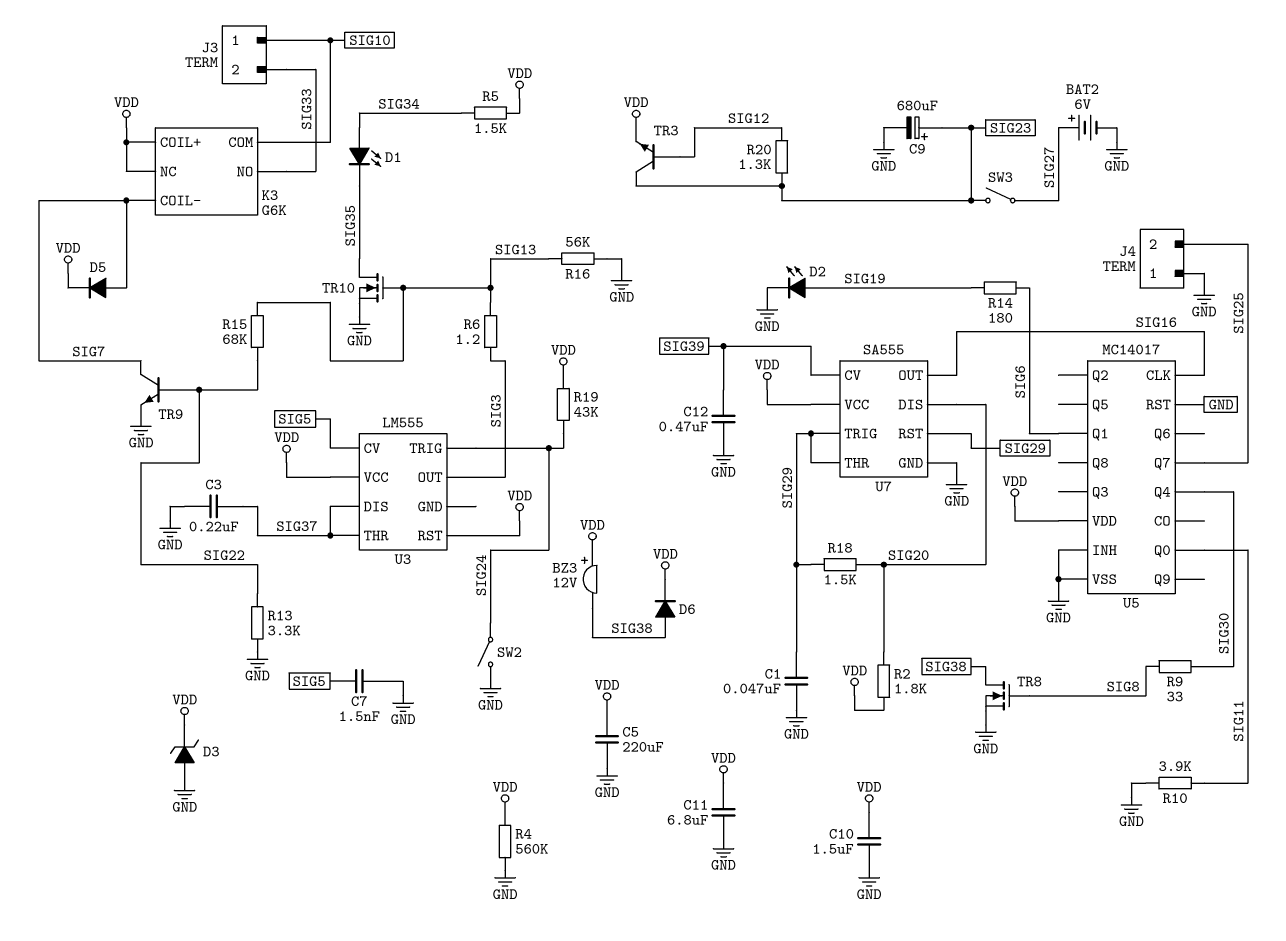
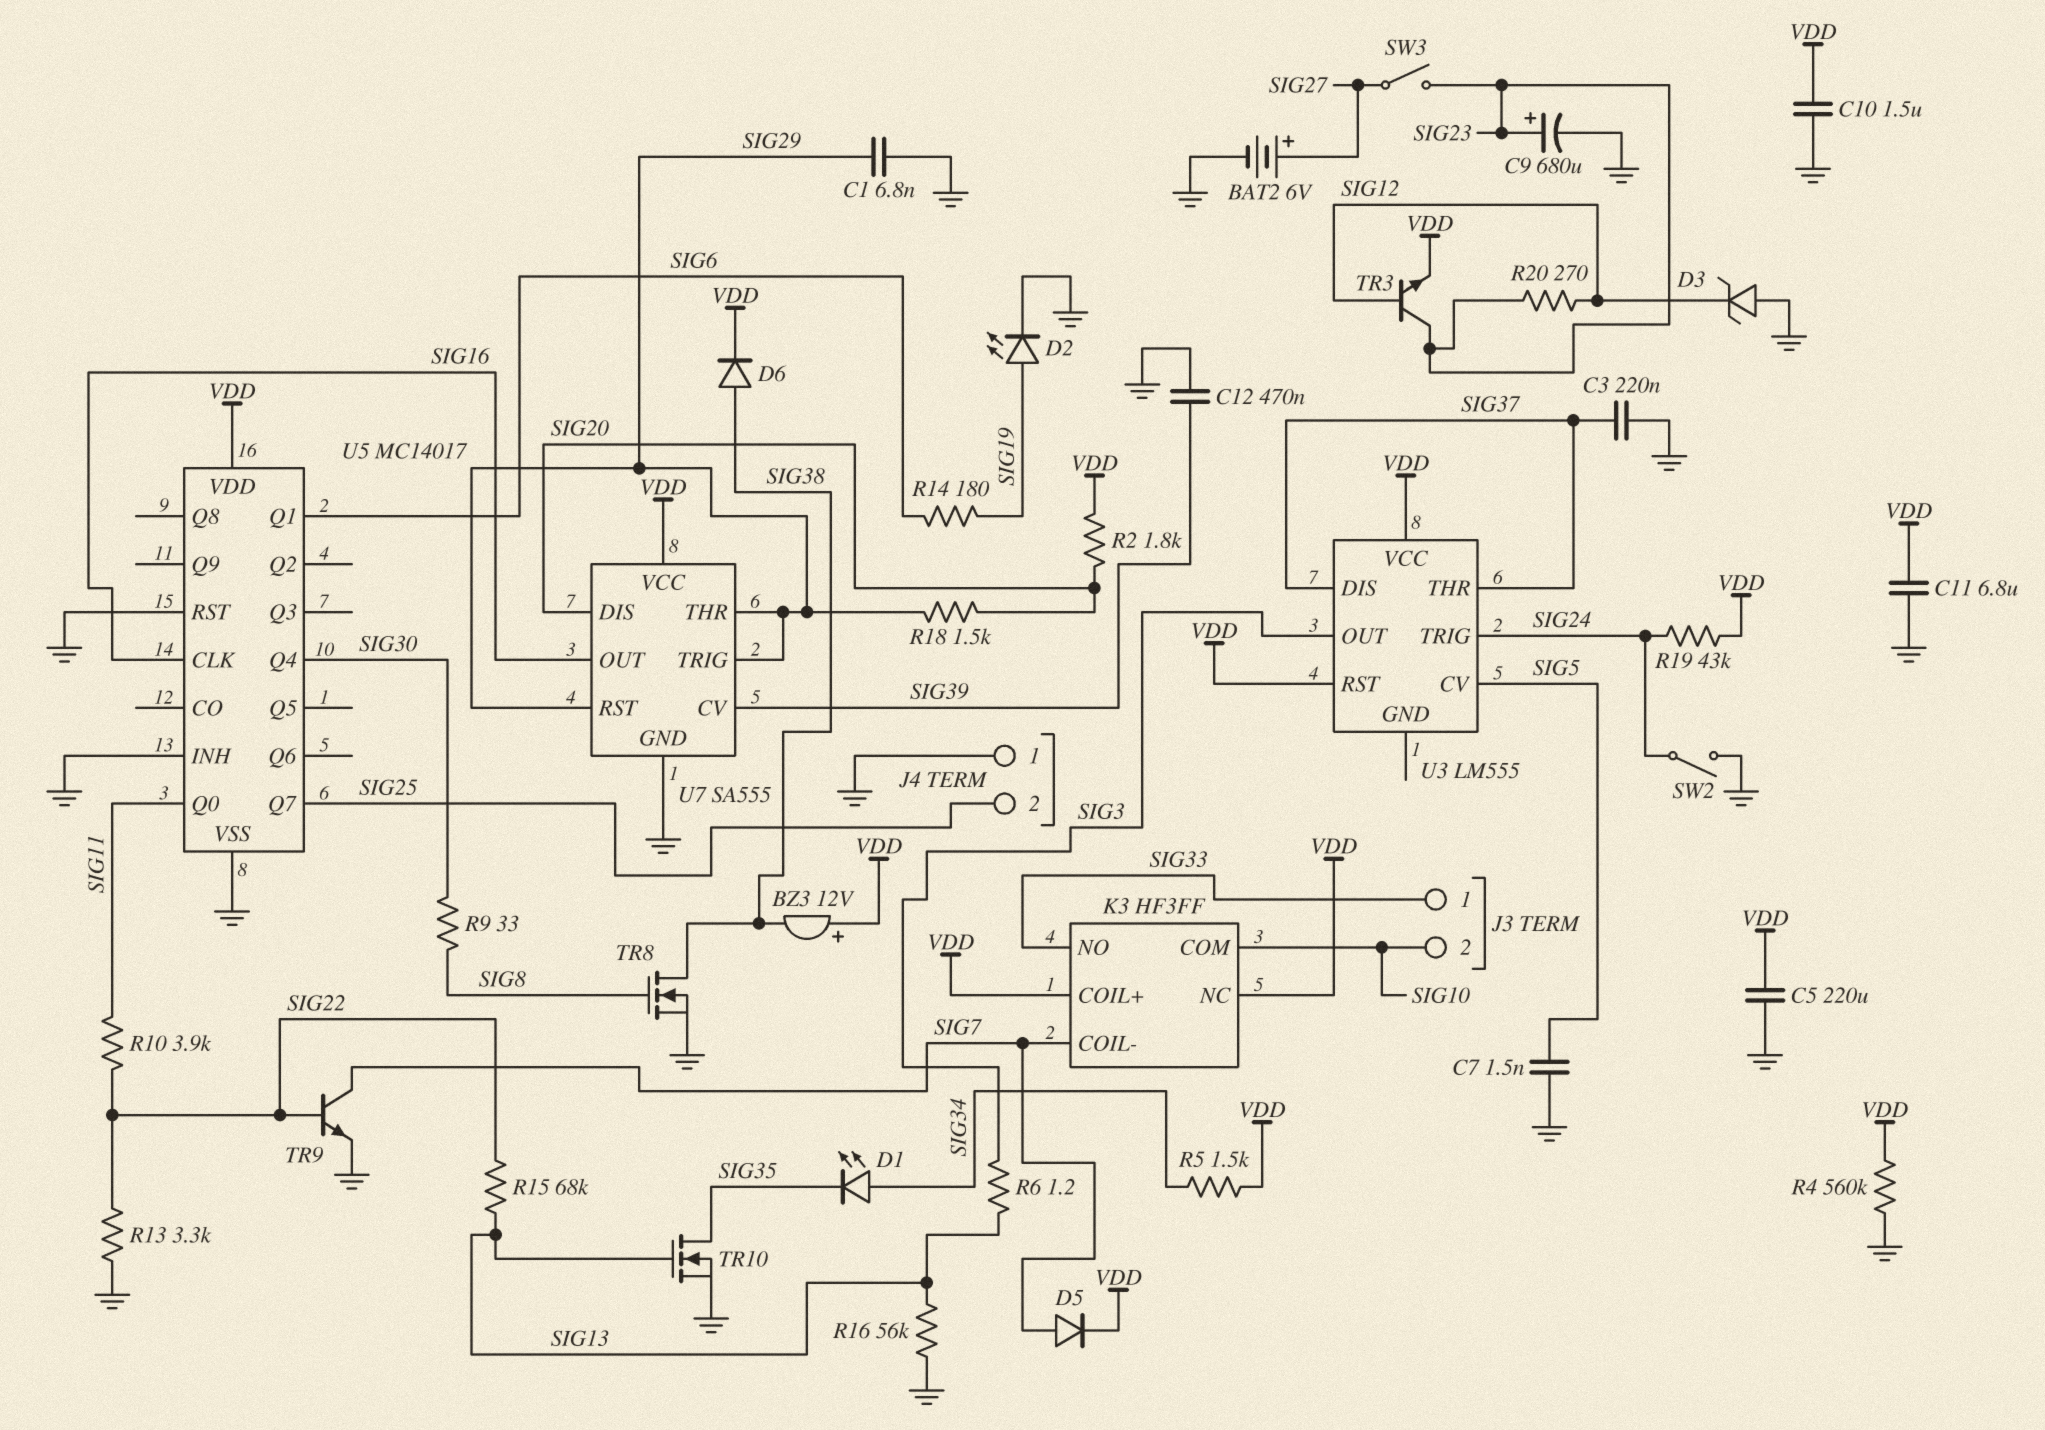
C1: 47nF (GND, SIG29) -> 6.8nF (GND, SIG29)
D3: zener (A GND, K VDD) -> zener (A GND, K SIG12)
J3 pin 1: SIG10 -> SIG33
J3 pin 2: SIG33 -> SIG10
K3: G6K -> HF3FF
R10: 3.9k (GND, SIG11) -> 3.9k (SIG11, SIG22)
R20: 1.3k (SIG12, SIG23) -> 270 (SIG12, SIG23)

